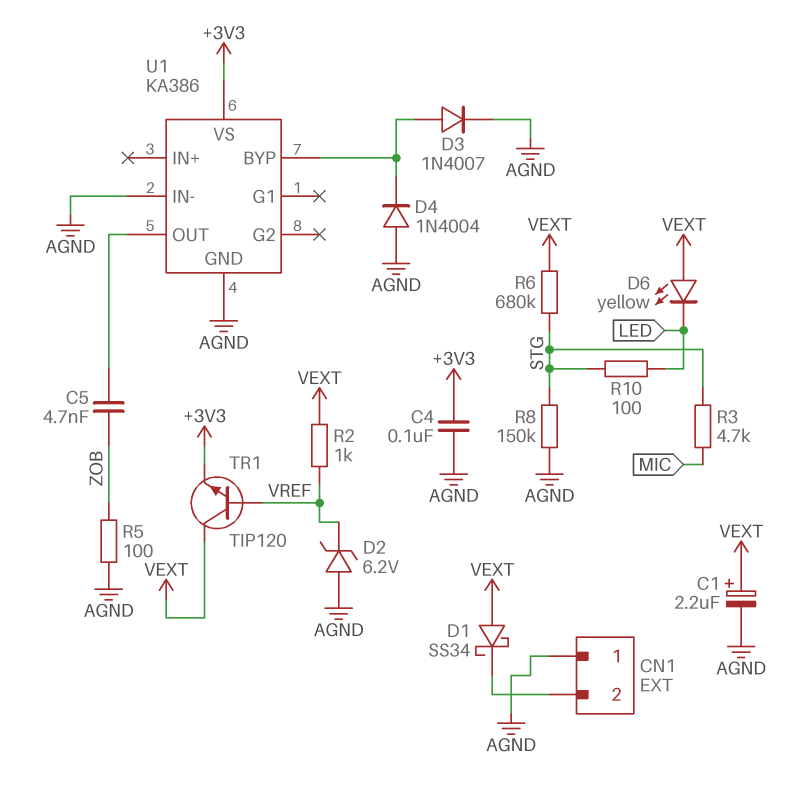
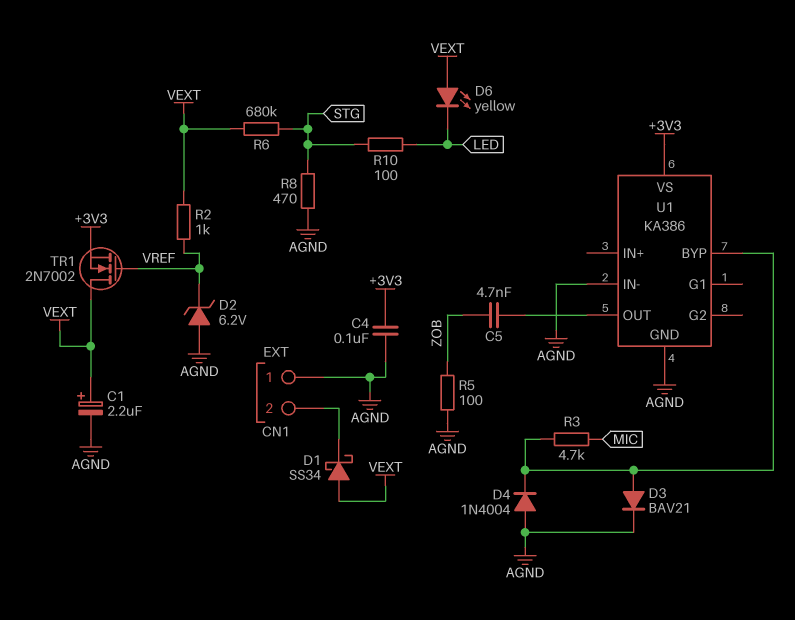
D3: diode 1N4007 (A U1/BYP, K AGND) -> diode BAV21 (A U1/BYP, K AGND)
R3: 4.7k (MIC, STG) -> 4.7k (MIC, U1/BYP)
R8: 150k (AGND, STG) -> 470 (AGND, STG)
TR1: NPN TIP120 (B VREF, C VEXT, E +3V3) -> NMOS 2N7002 (G VREF, D VEXT, S +3V3)

